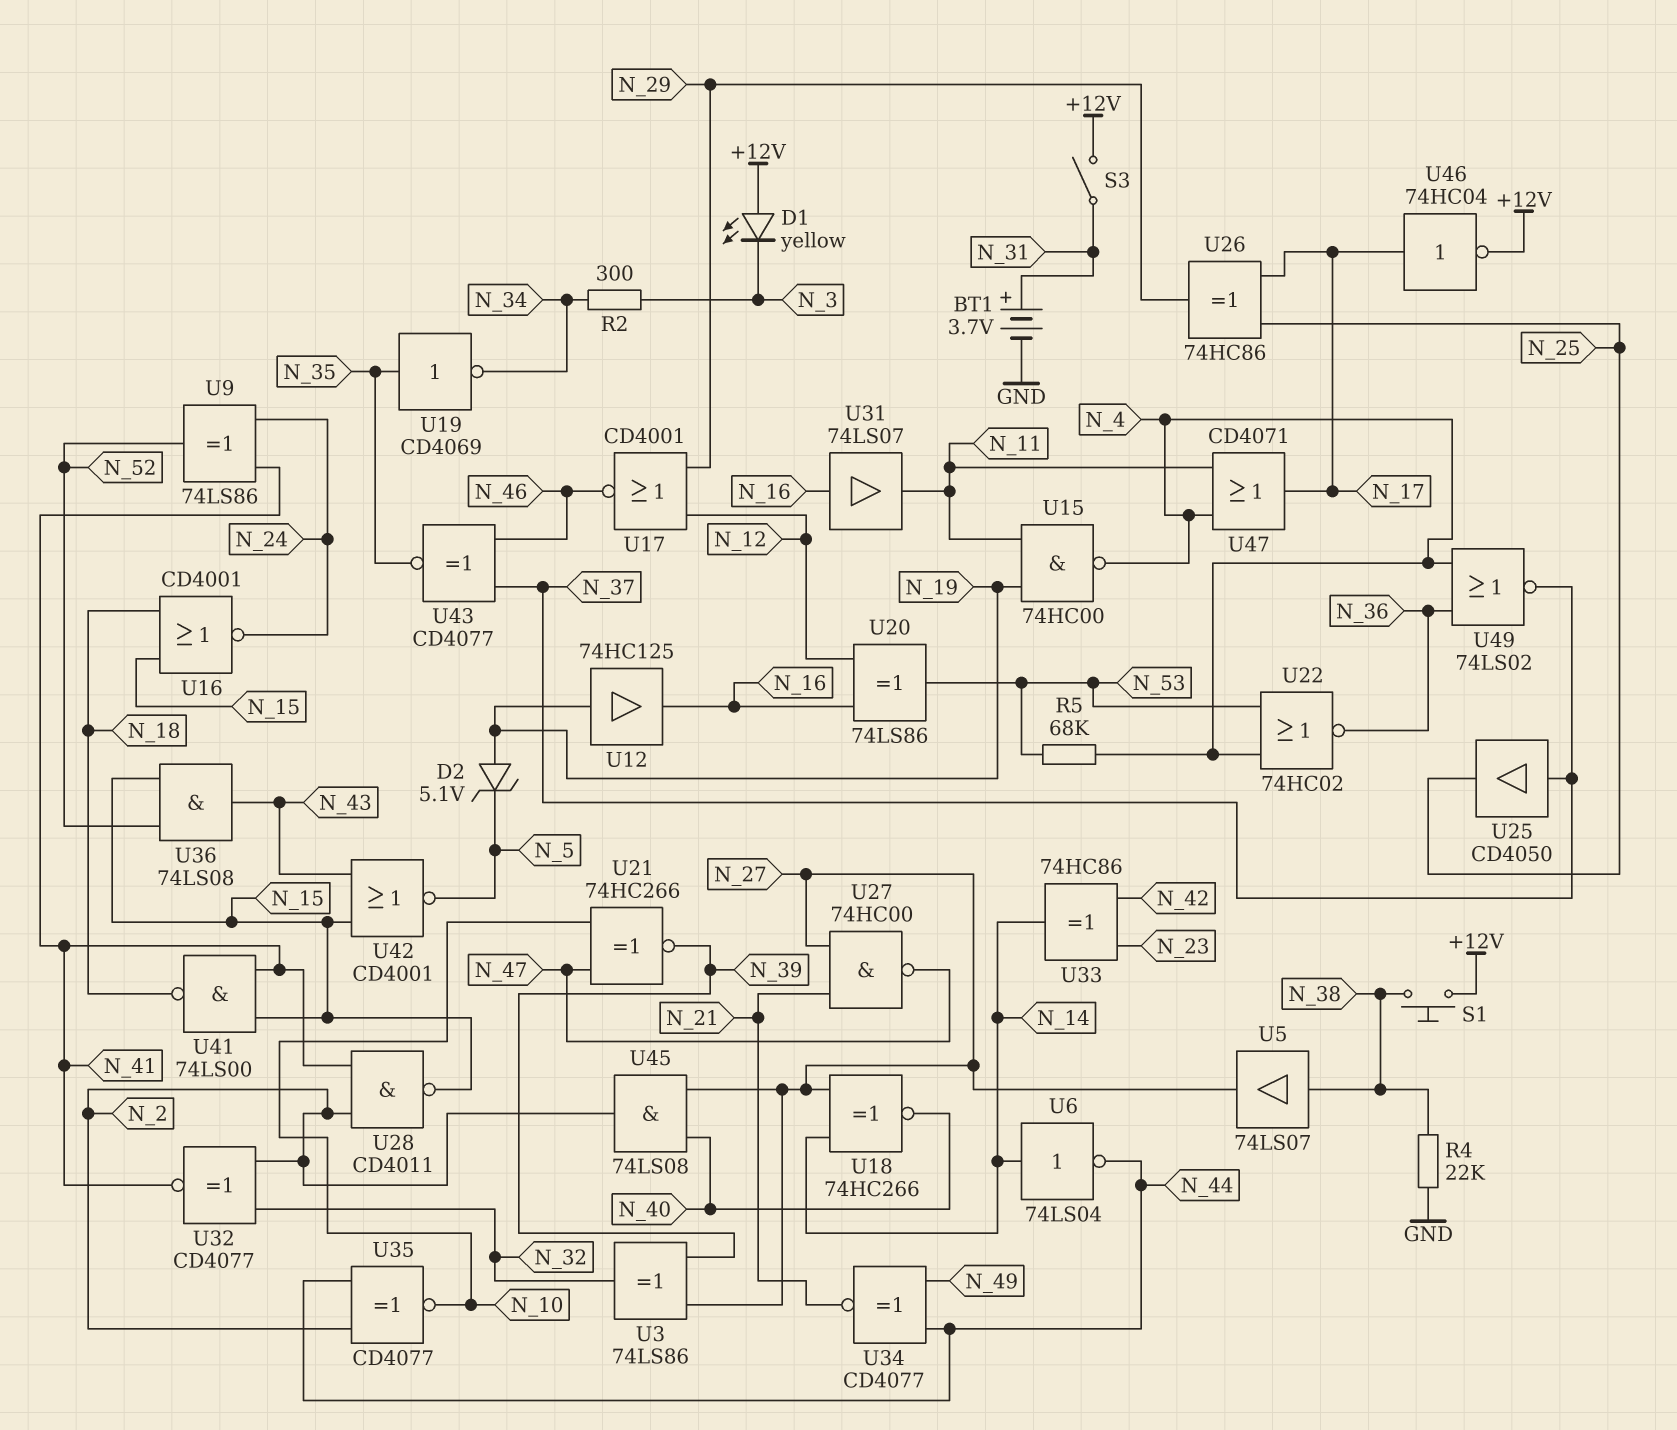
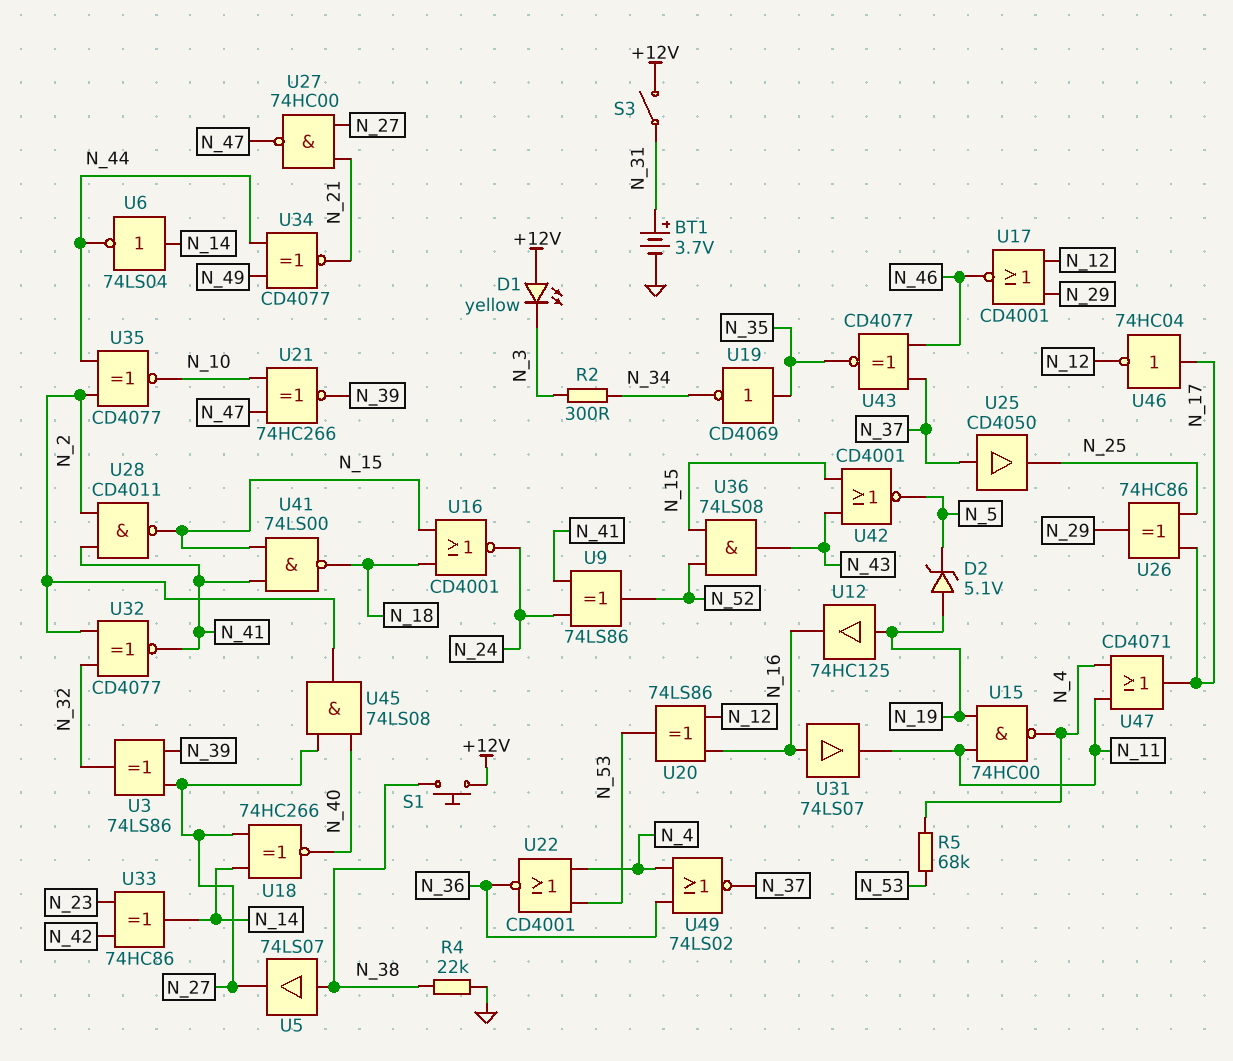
U22: NOR 74HC02 (in N_4, in N_53, out N_36) -> NOR CD4001 (in N_4, in N_53, out N_36)
U46: NOT 74HC04 (in N_17, out +12V) -> NOT 74HC04 (in N_17, out N_12)

